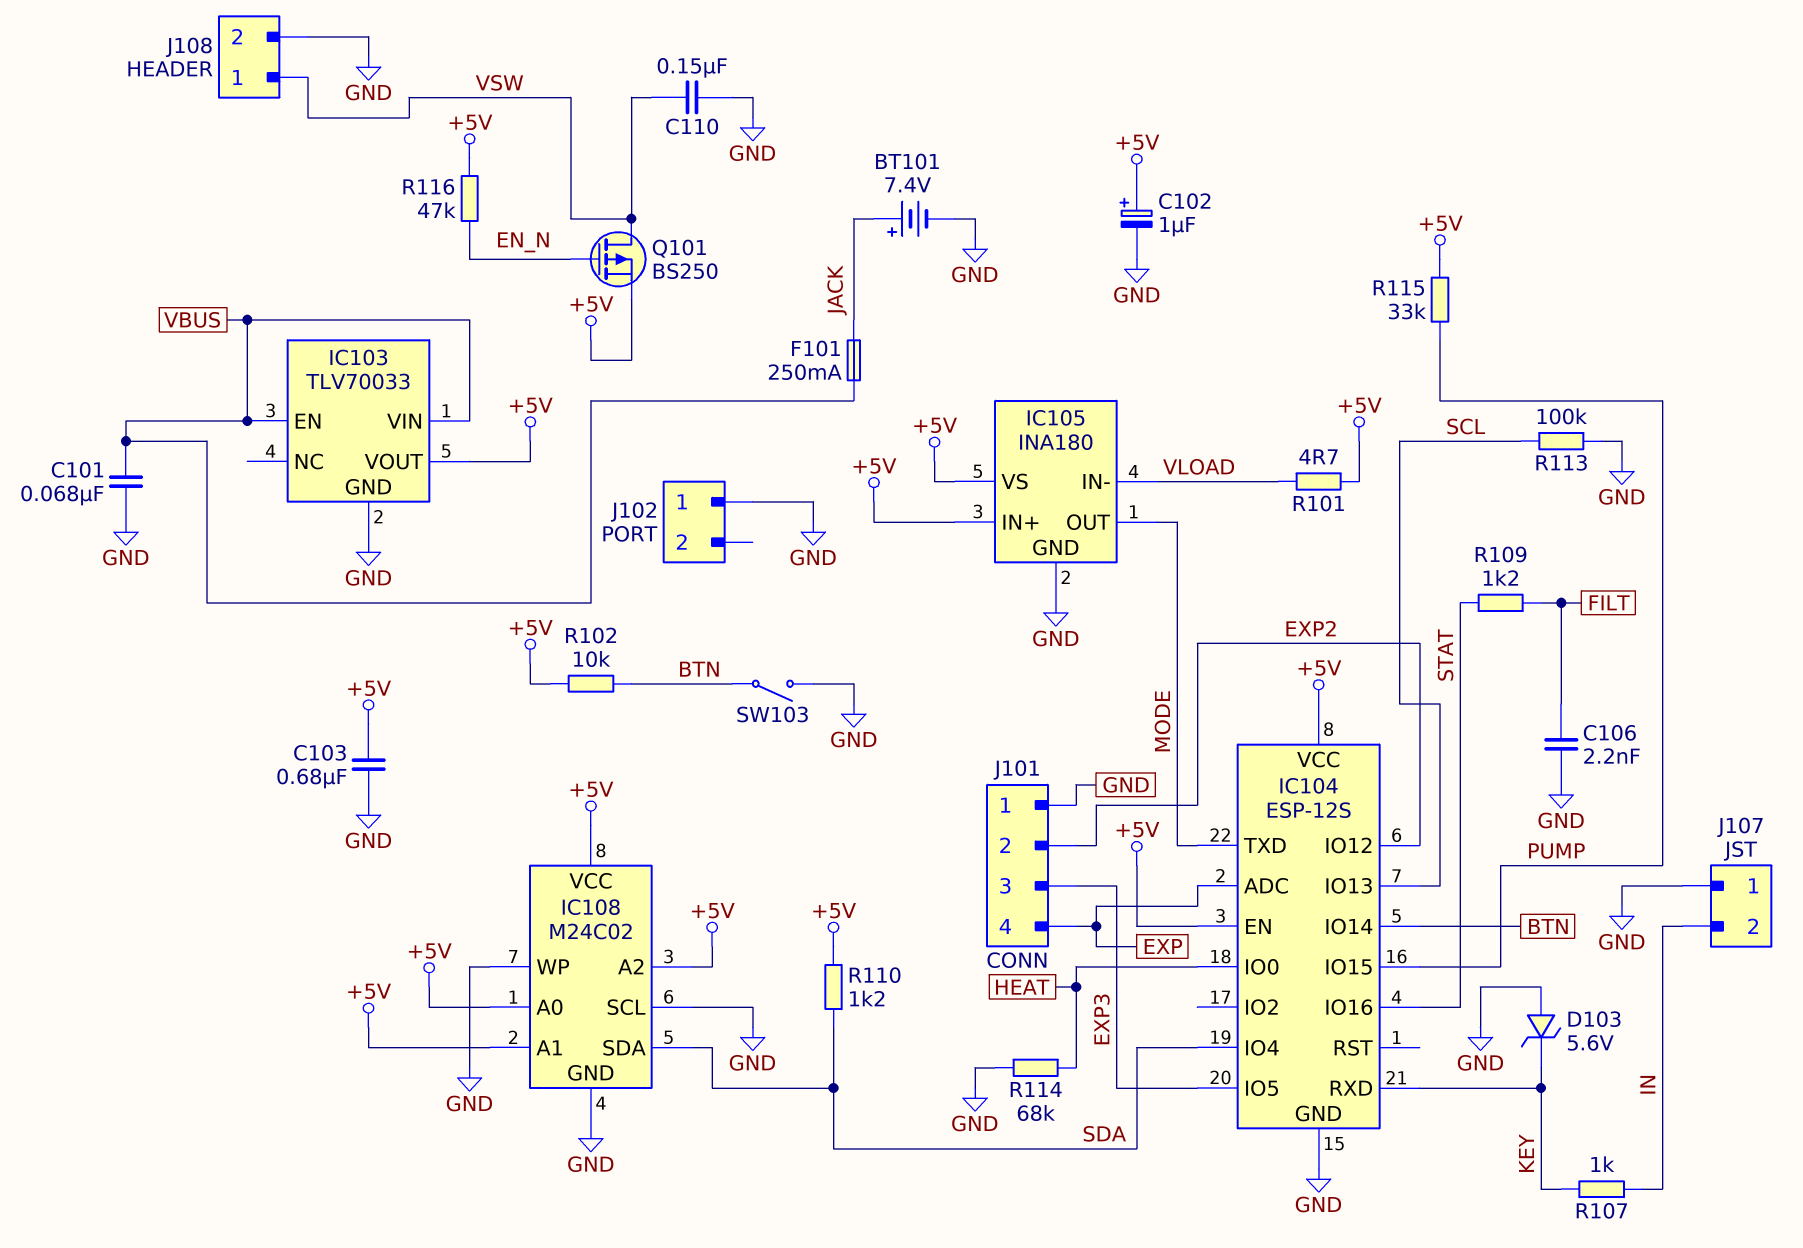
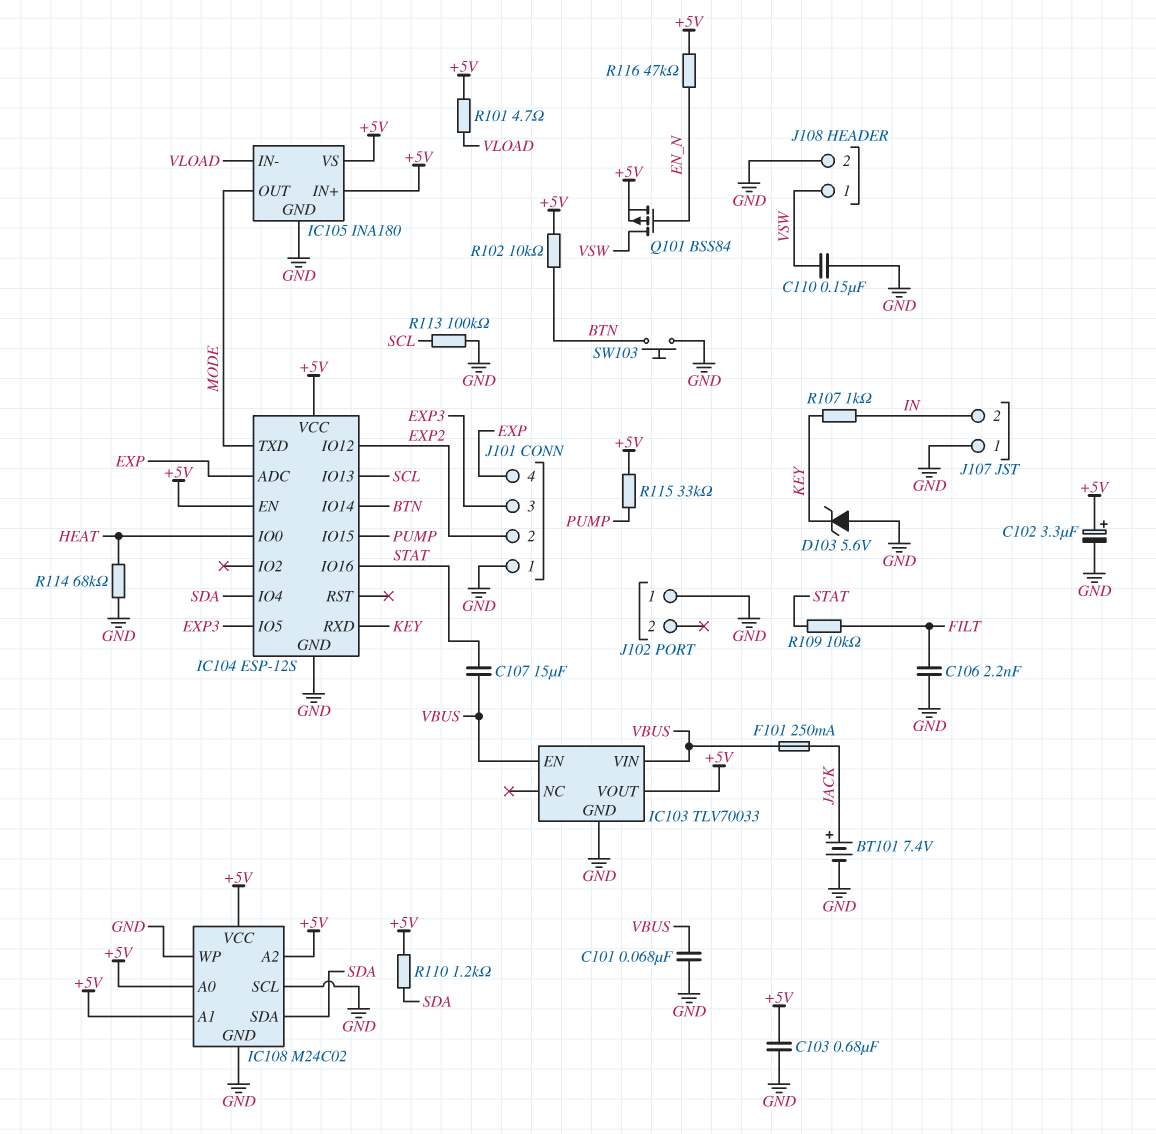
C102: 1uF (plus +5V, minus GND) -> 3.3uF (plus +5V, minus GND)
C107: none -> 15uF (STAT, VBUS)
Q101: PMOS BS250 (G EN_N, D VSW, S +5V) -> PMOS BSS84 (G EN_N, D VSW, S +5V)
R109: 1.2k (FILT, STAT) -> 10k (FILT, STAT)
SW103: switch (BTN, GND) -> button (BTN, GND)

